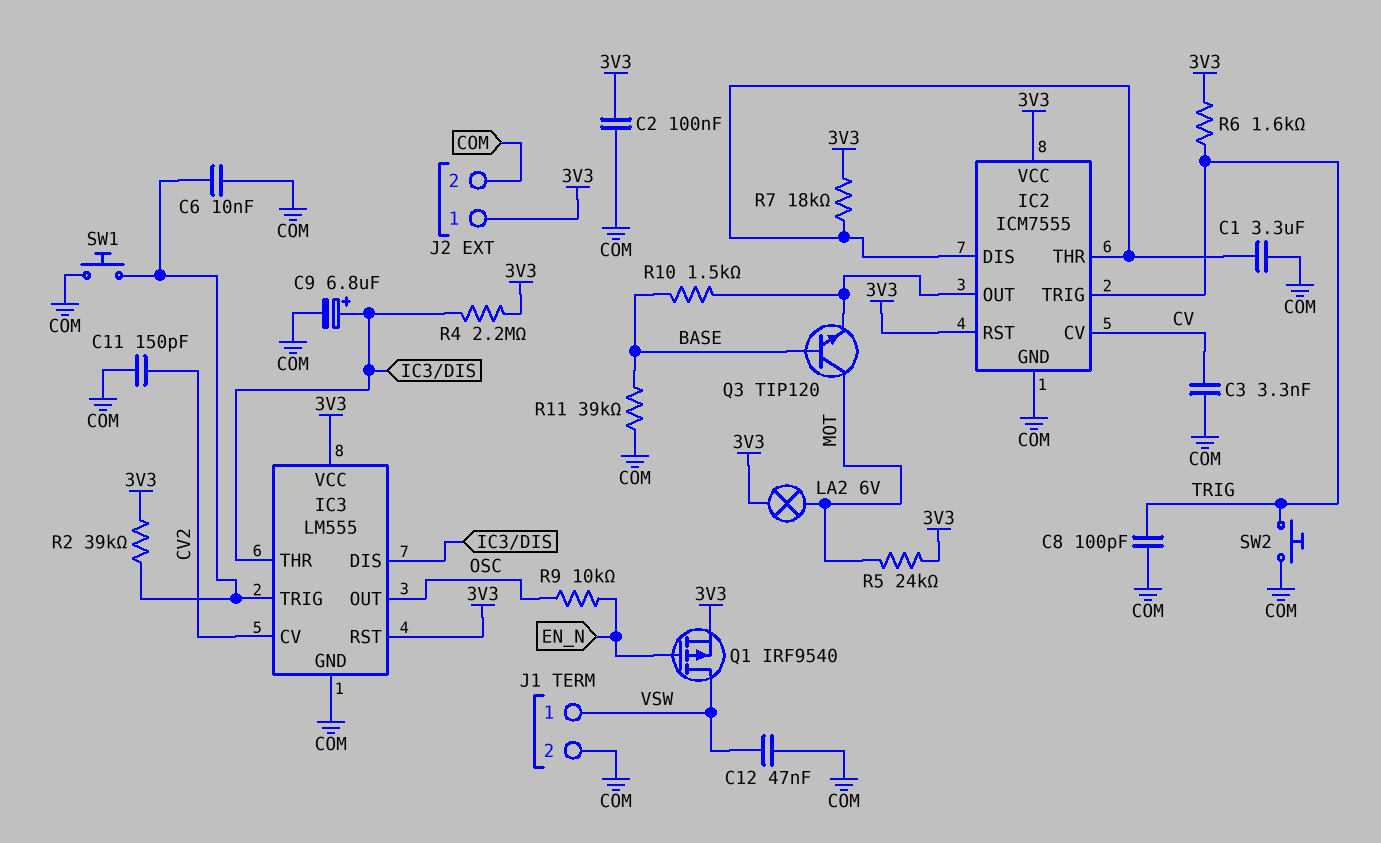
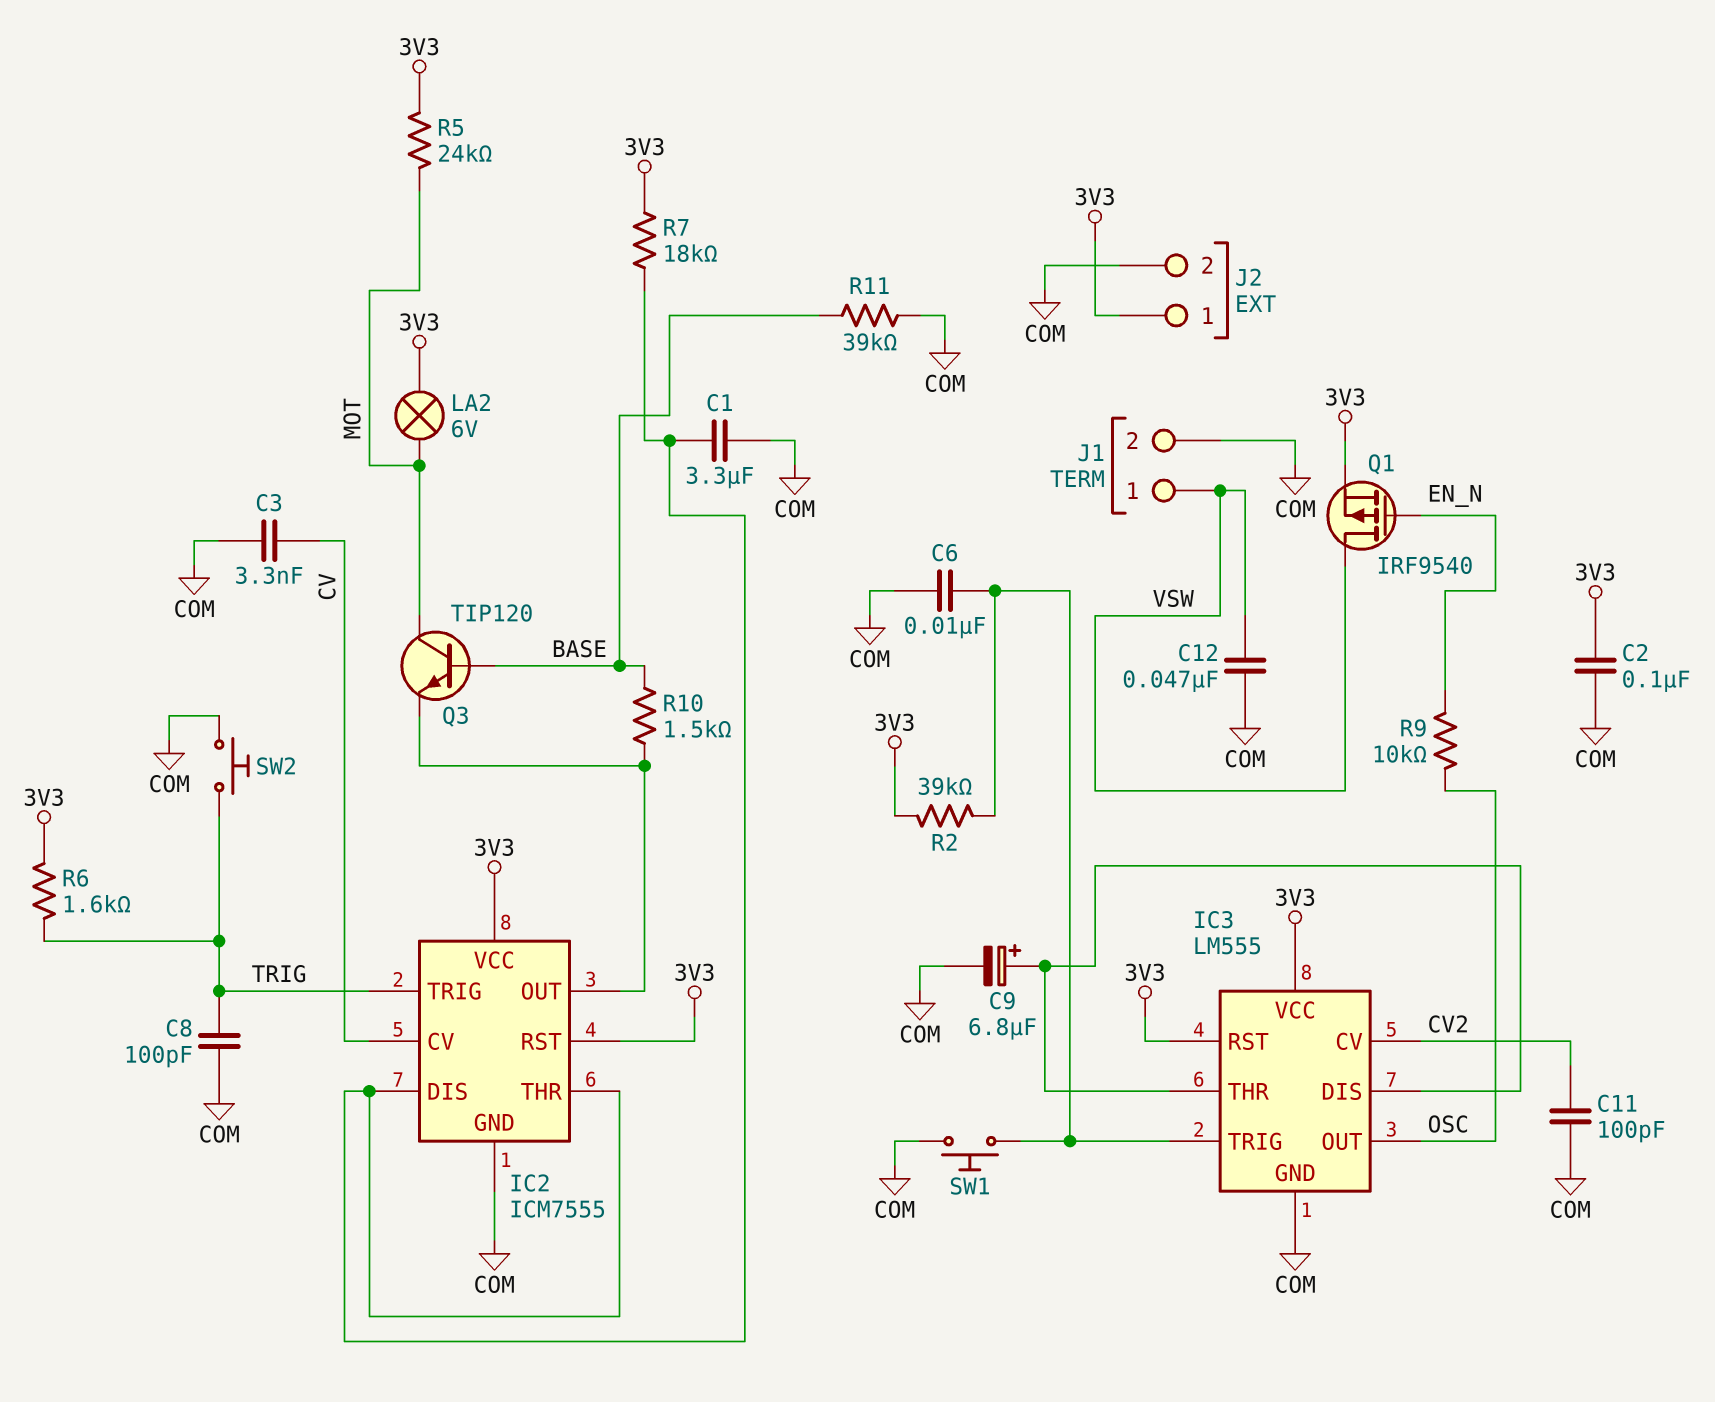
C11: 150pF (COM, CV2) -> 100pF (COM, CV2)
R4: 2.2M (3V3, IC3/DIS) -> none

